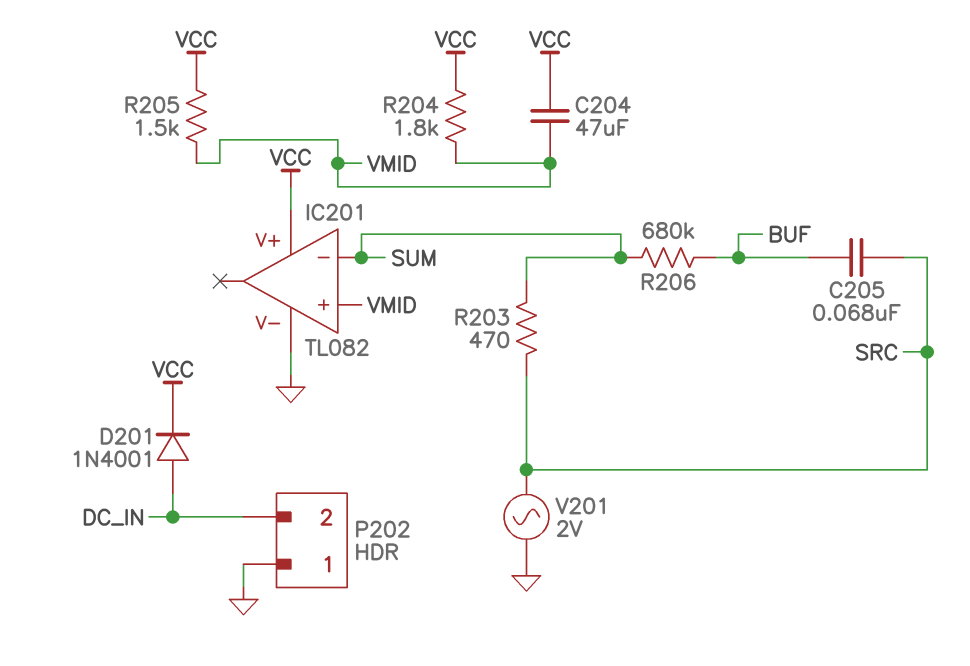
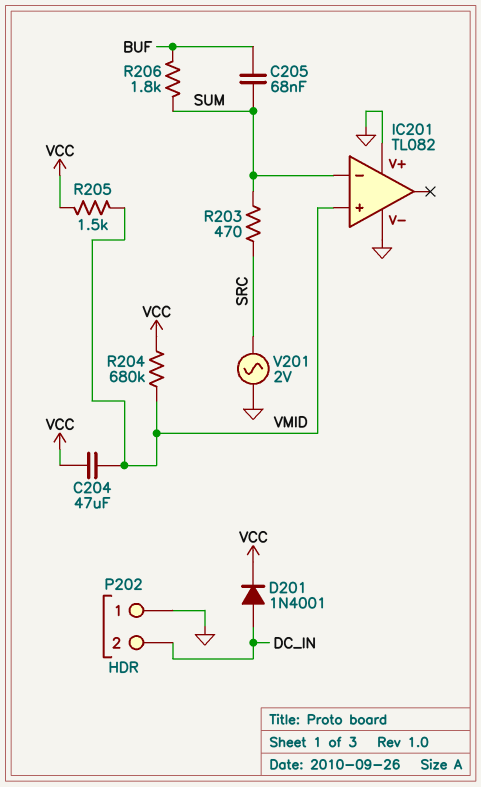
C205: 68nF (BUF, SRC) -> 68nF (BUF, SUM)
IC201 pin V+: VCC -> GND
R204: 1.8k (VCC, VMID) -> 680k (VCC, VMID)
R206: 680k (BUF, SUM) -> 1.8k (BUF, SUM)

